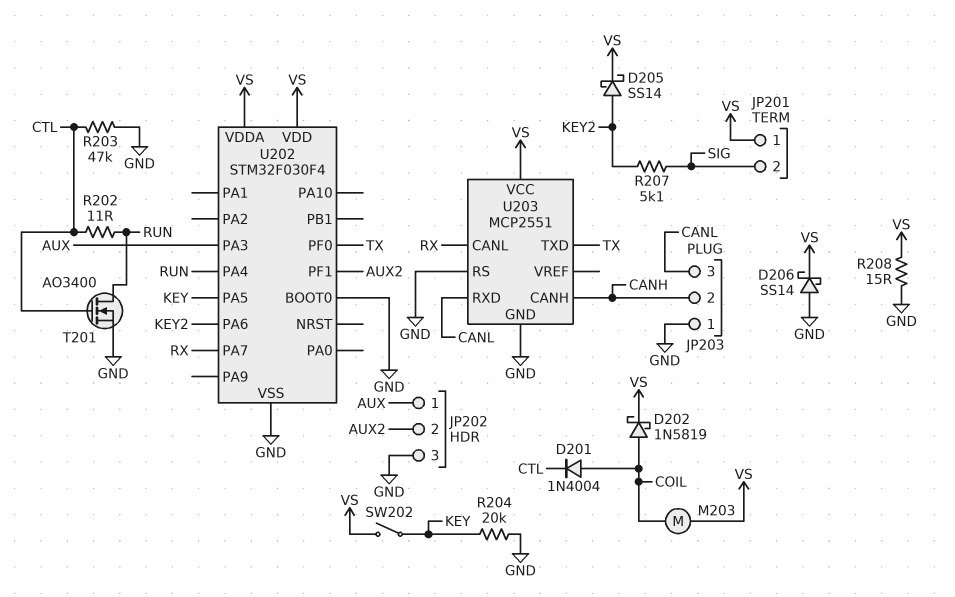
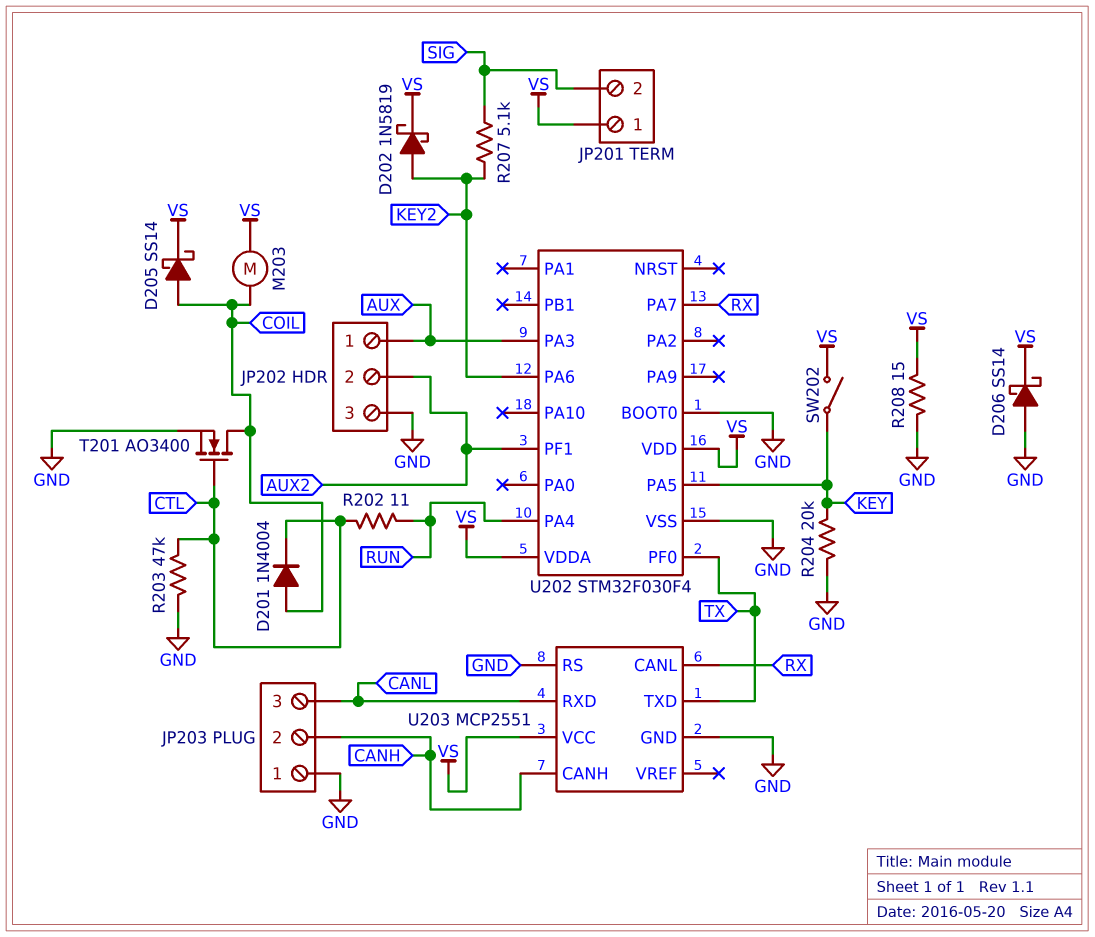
D202: schottky 1N5819 (A COIL, K VS) -> schottky 1N5819 (A KEY2, K VS)
D205: schottky SS14 (A KEY2, K VS) -> schottky SS14 (A COIL, K VS)
T201: NMOS AO3400 (G CTL, D RUN, S GND) -> NMOS AO3400 (G CTL, D COIL, S GND)

